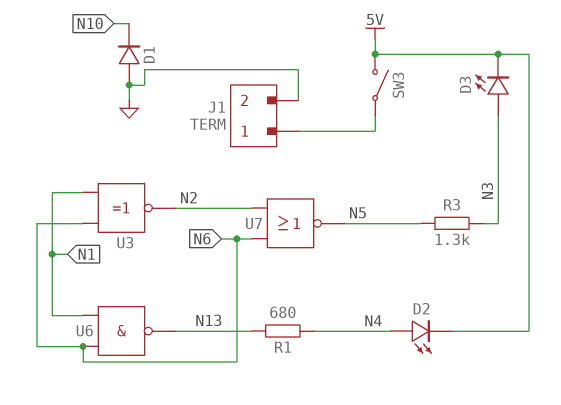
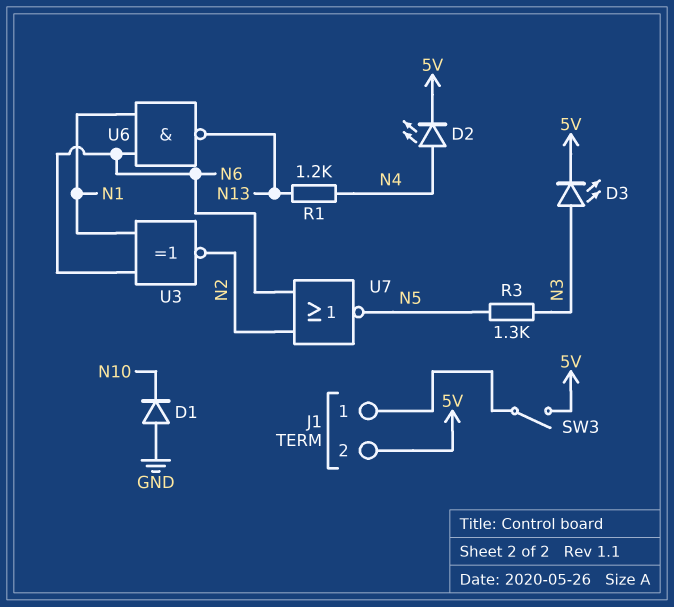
J1 pin 2: GND -> 5V
R1: 680 (N4, N13) -> 1.2k (N4, N13)

